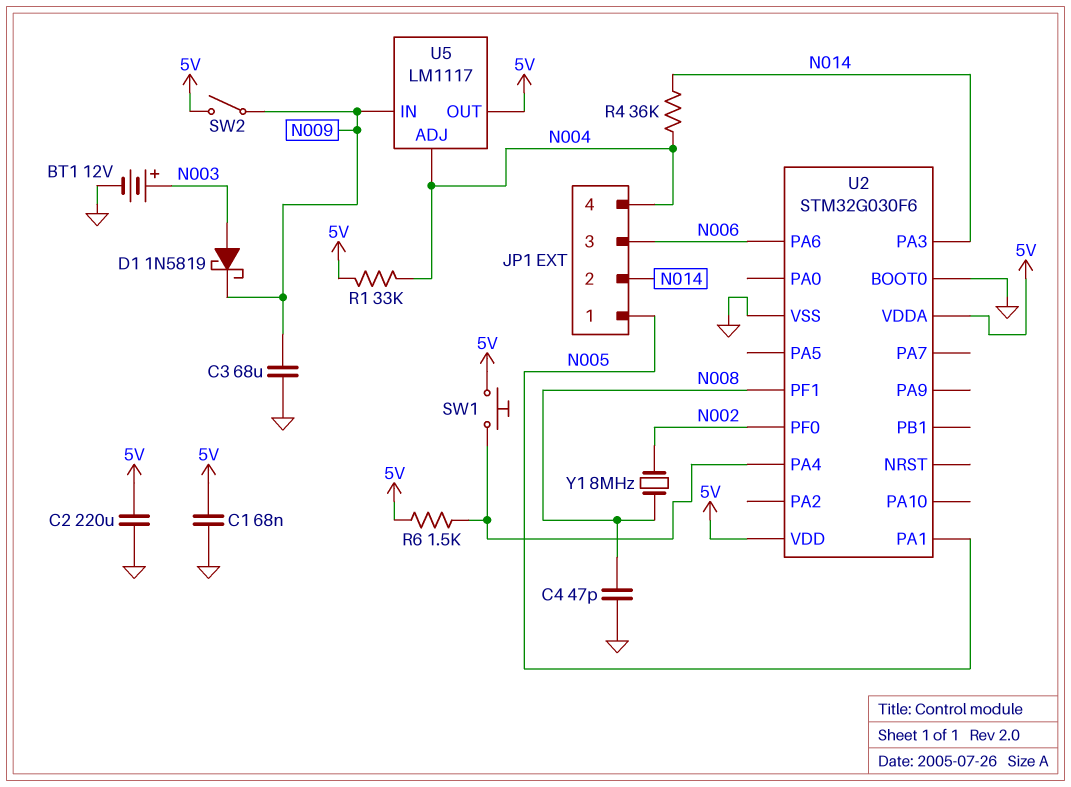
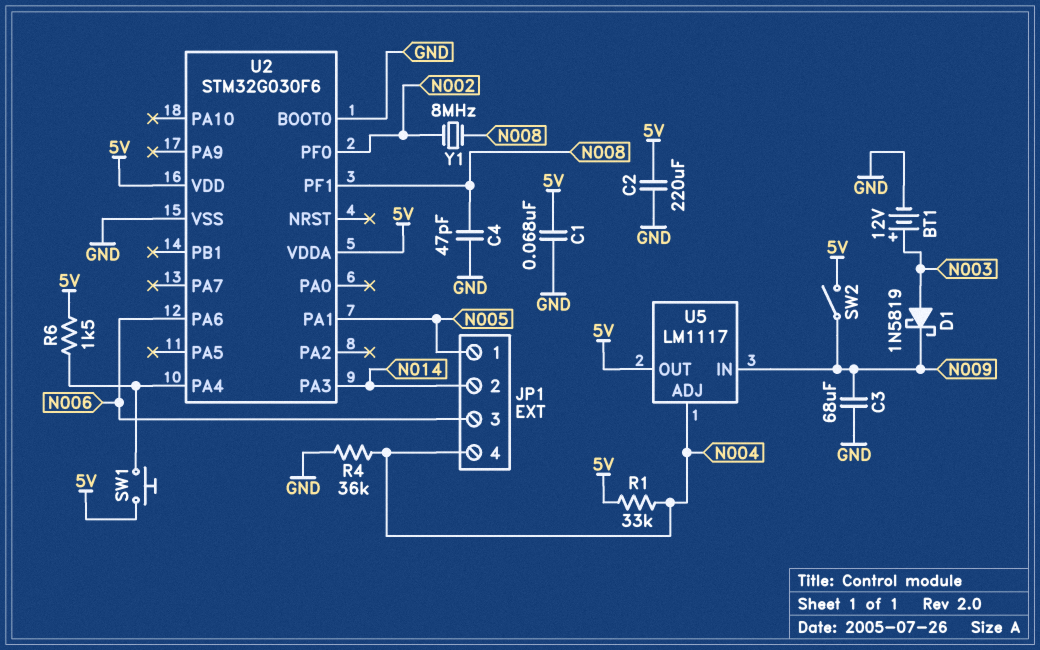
R4: 36k (N004, N014) -> 36k (GND, N004)

